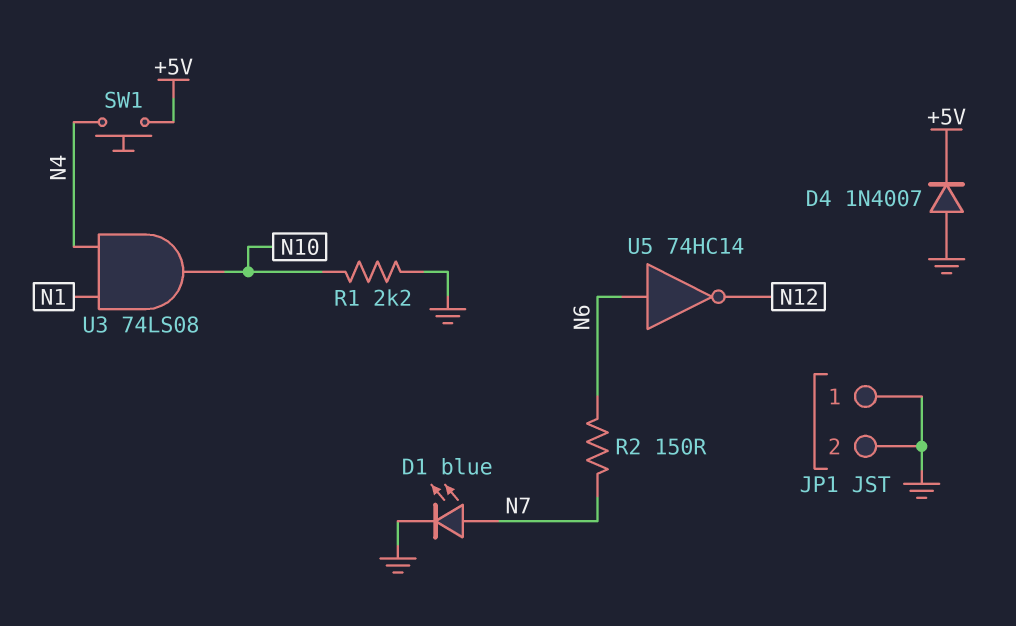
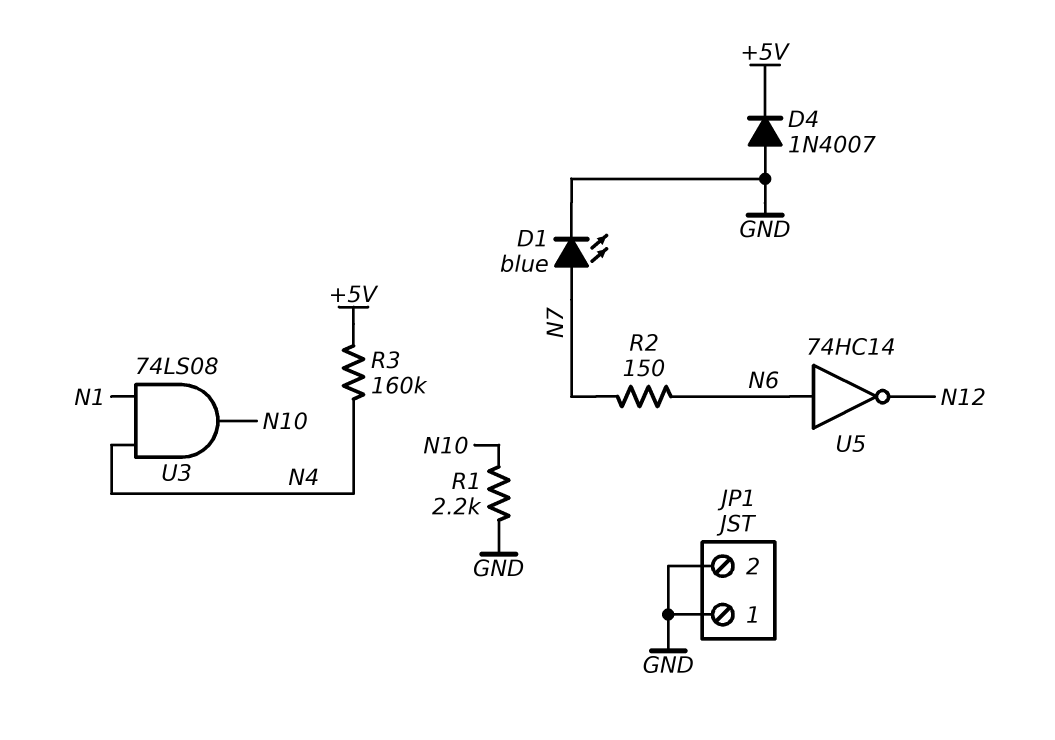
R3: none -> 160k (+5V, N4)
SW1: button (+5V, N4) -> none

